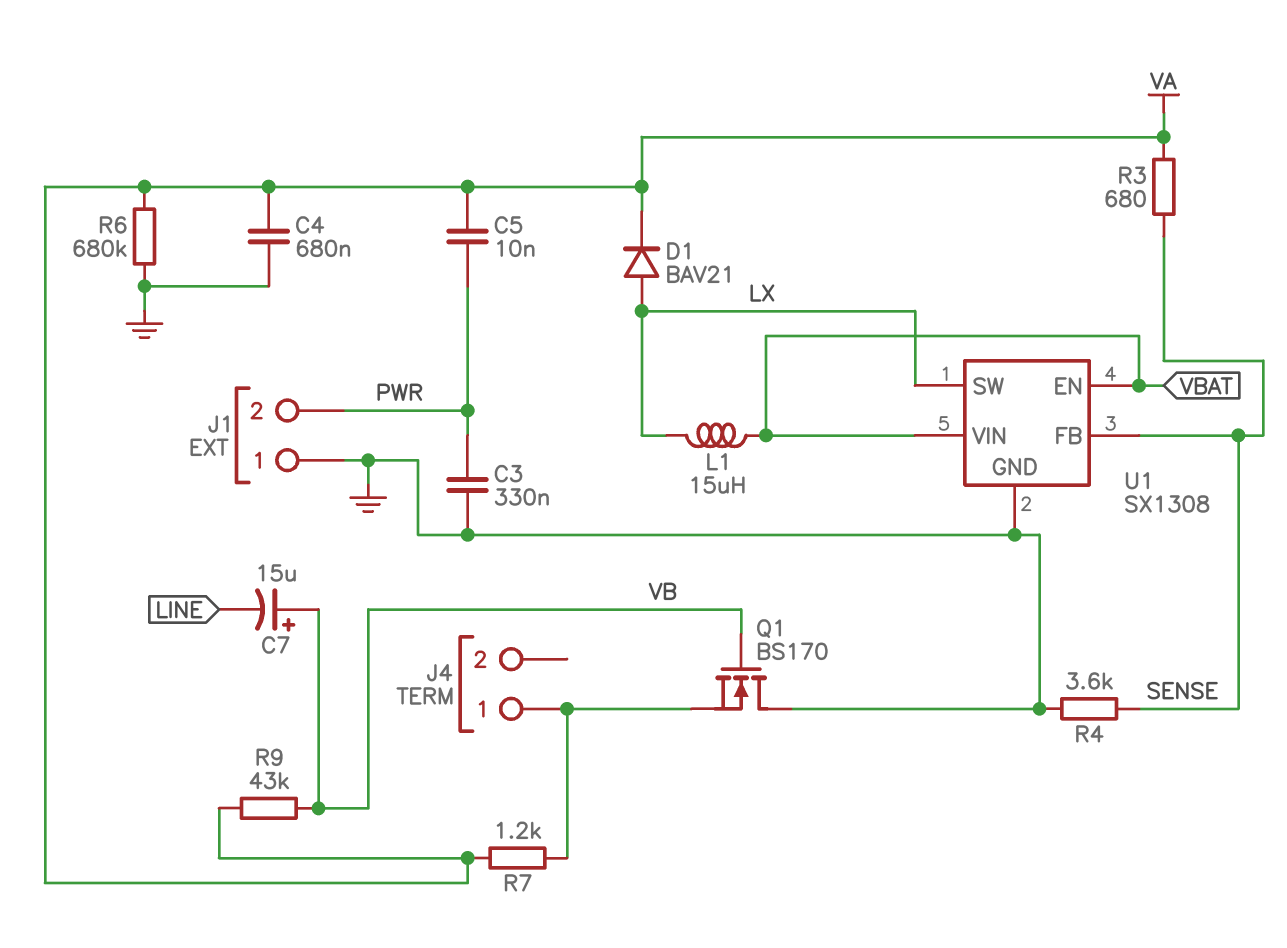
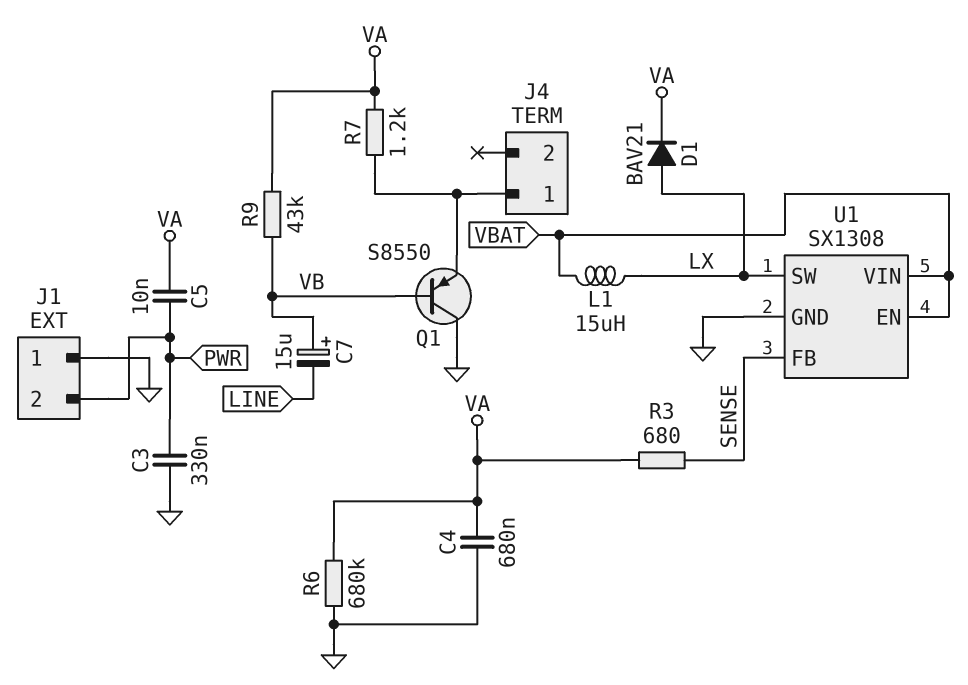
Q1: NMOS BS170 (G VB, D GND, S J4/1) -> PNP S8550 (B VB, C GND, E J4/1)
R4: 3.6k (GND, SENSE) -> none

